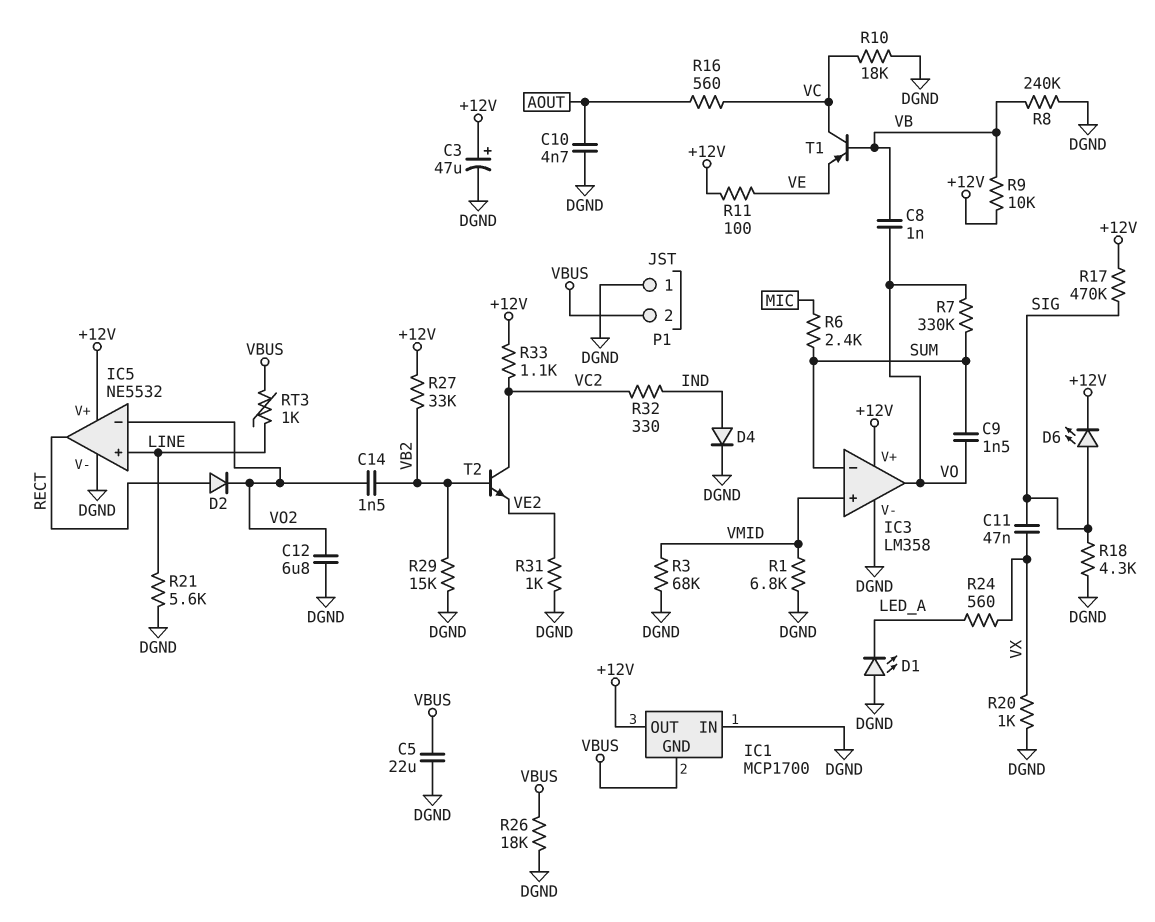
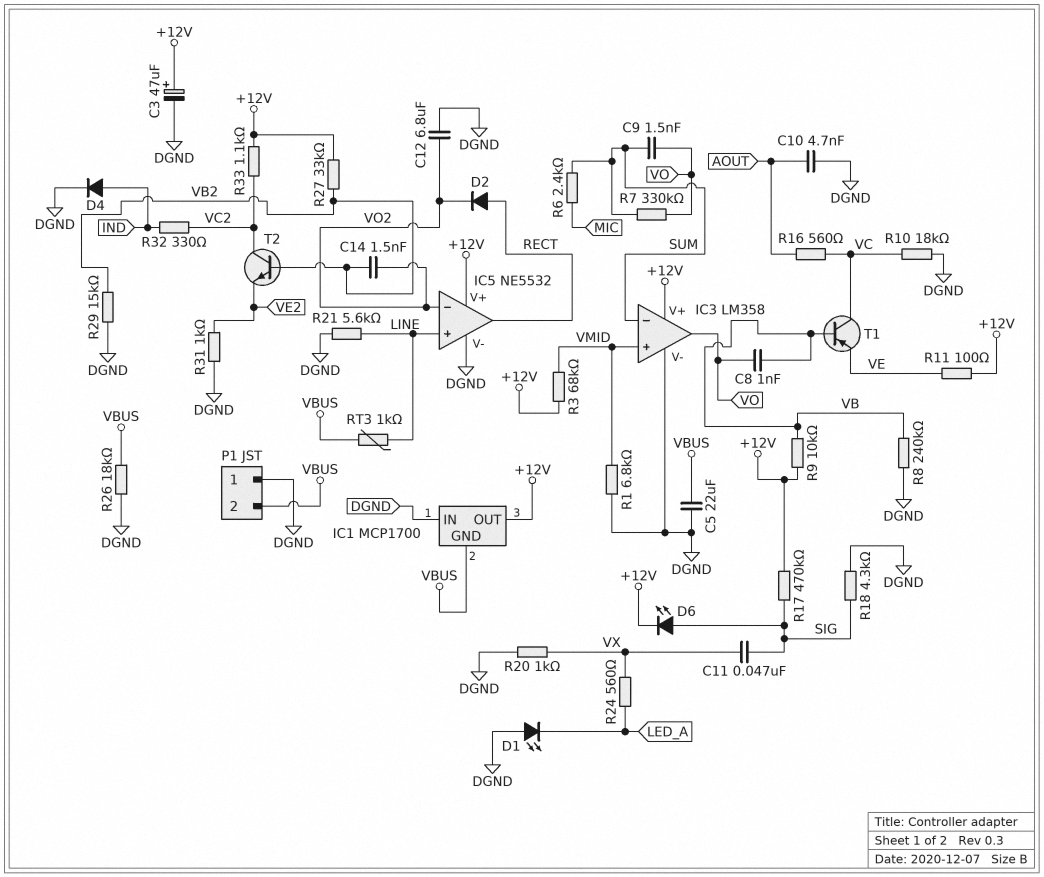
R3: 68k (DGND, VMID) -> 68k (+12V, VMID)

